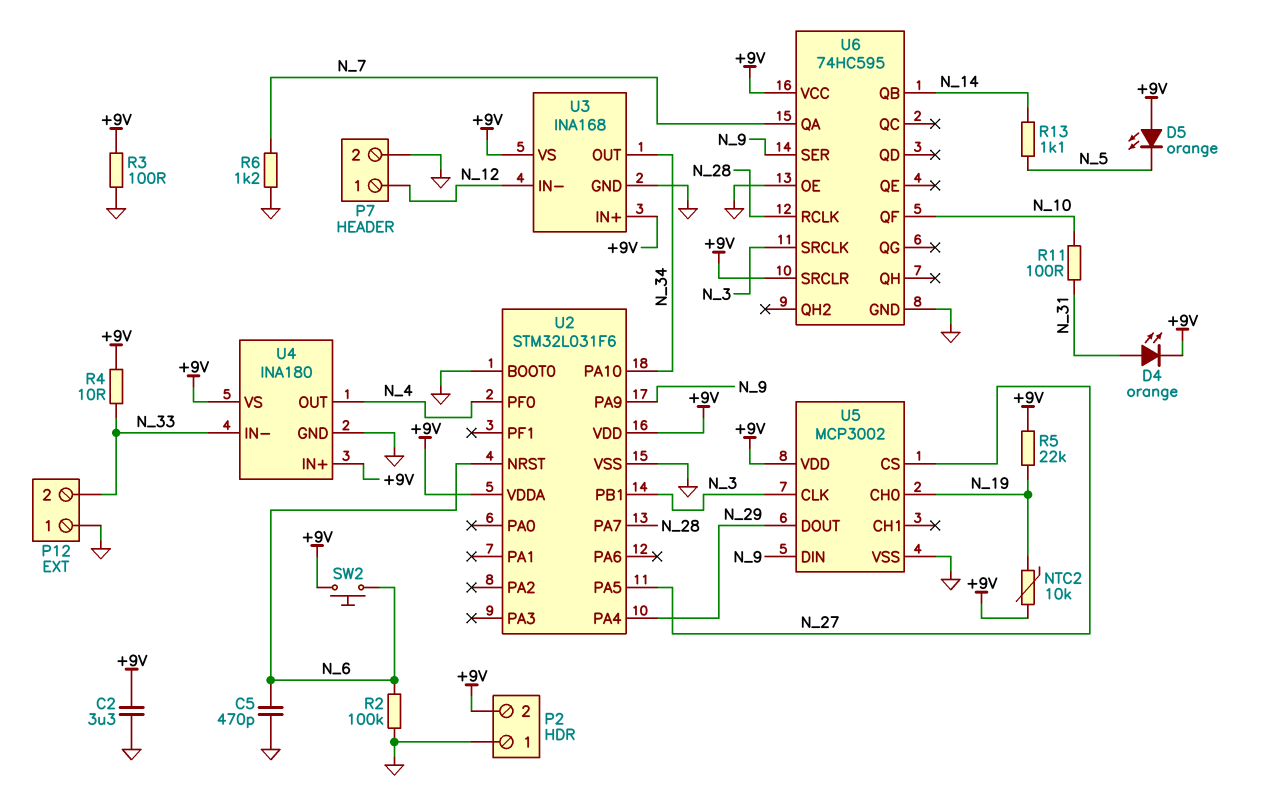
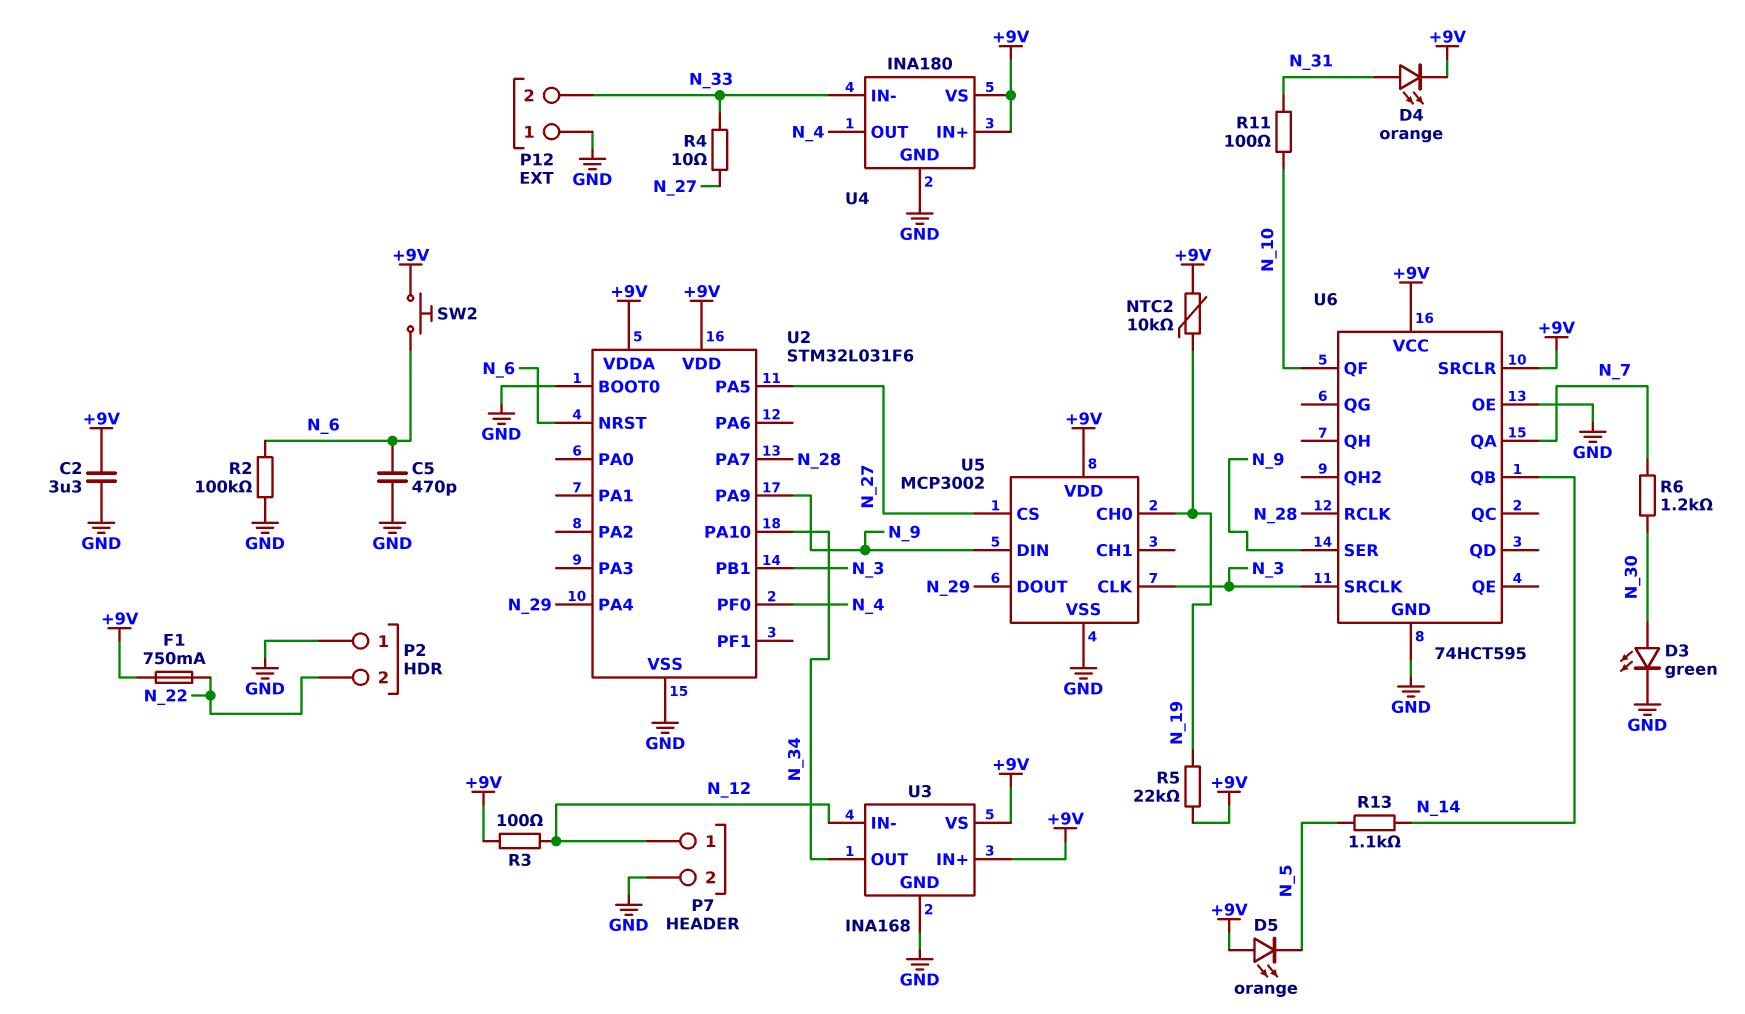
D3: none -> LED green (A N_30, K GND)
F1: none -> 750mA (+9V, N_22)
P2 pin 2: +9V -> N_22
R3: 100 (+9V, GND) -> 100 (+9V, N_12)
R4: 10 (+9V, N_33) -> 10 (N_27, N_33)
R6: 1.2k (GND, N_7) -> 1.2k (N_7, N_30)
U6: 74HC595 -> 74HCT595

